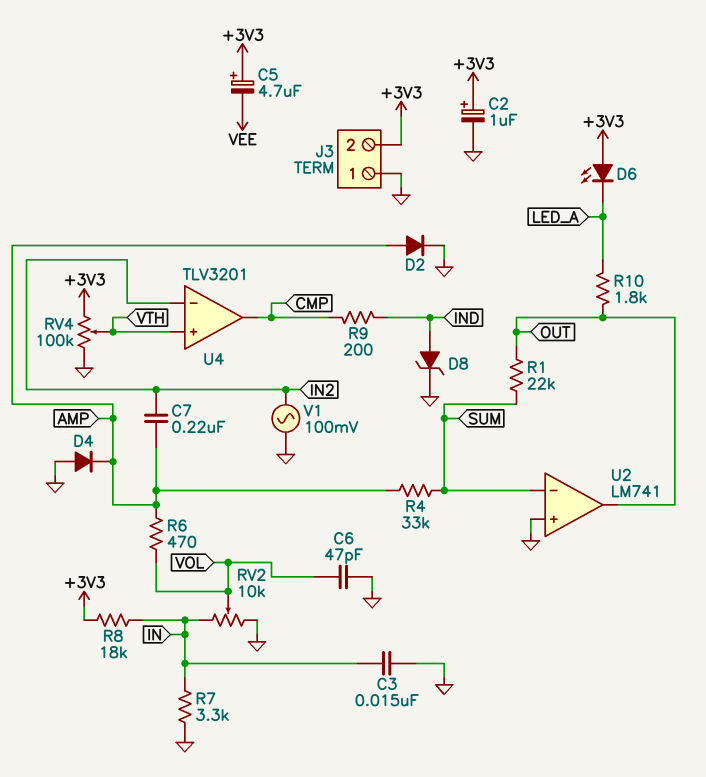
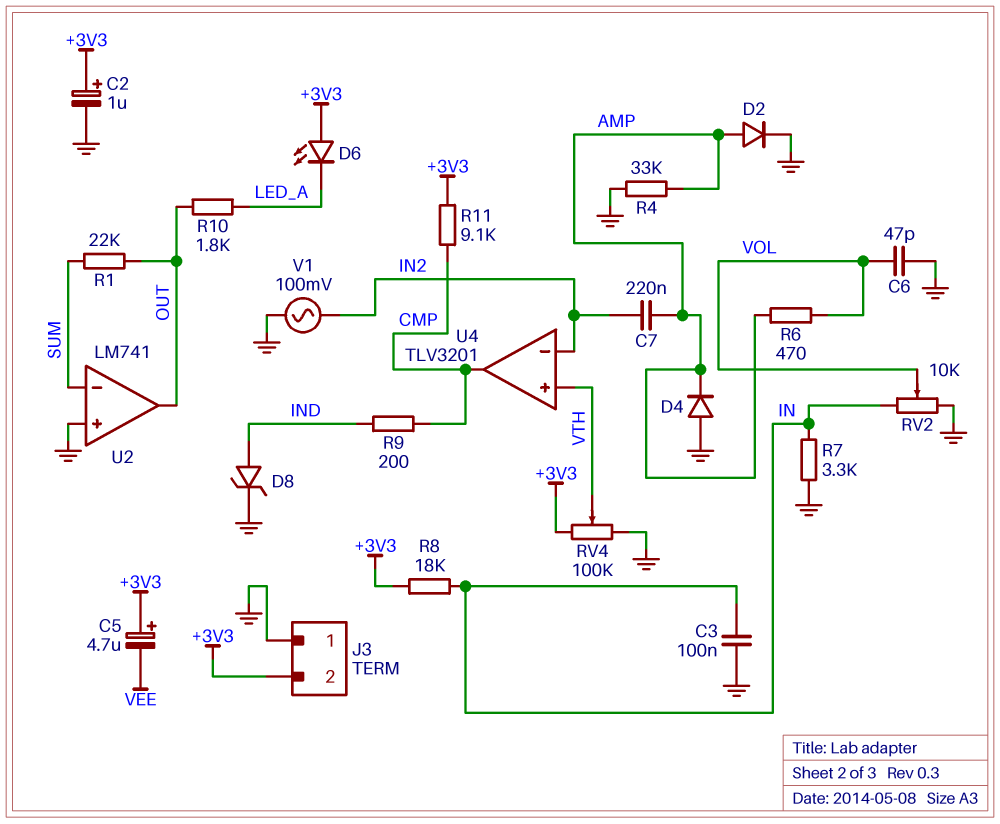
C3: 15nF (GND, IN) -> 100nF (GND, IN)
R4: 33k (AMP, SUM) -> 33k (AMP, GND)
R11: none -> 9.1k (+3V3, CMP)

